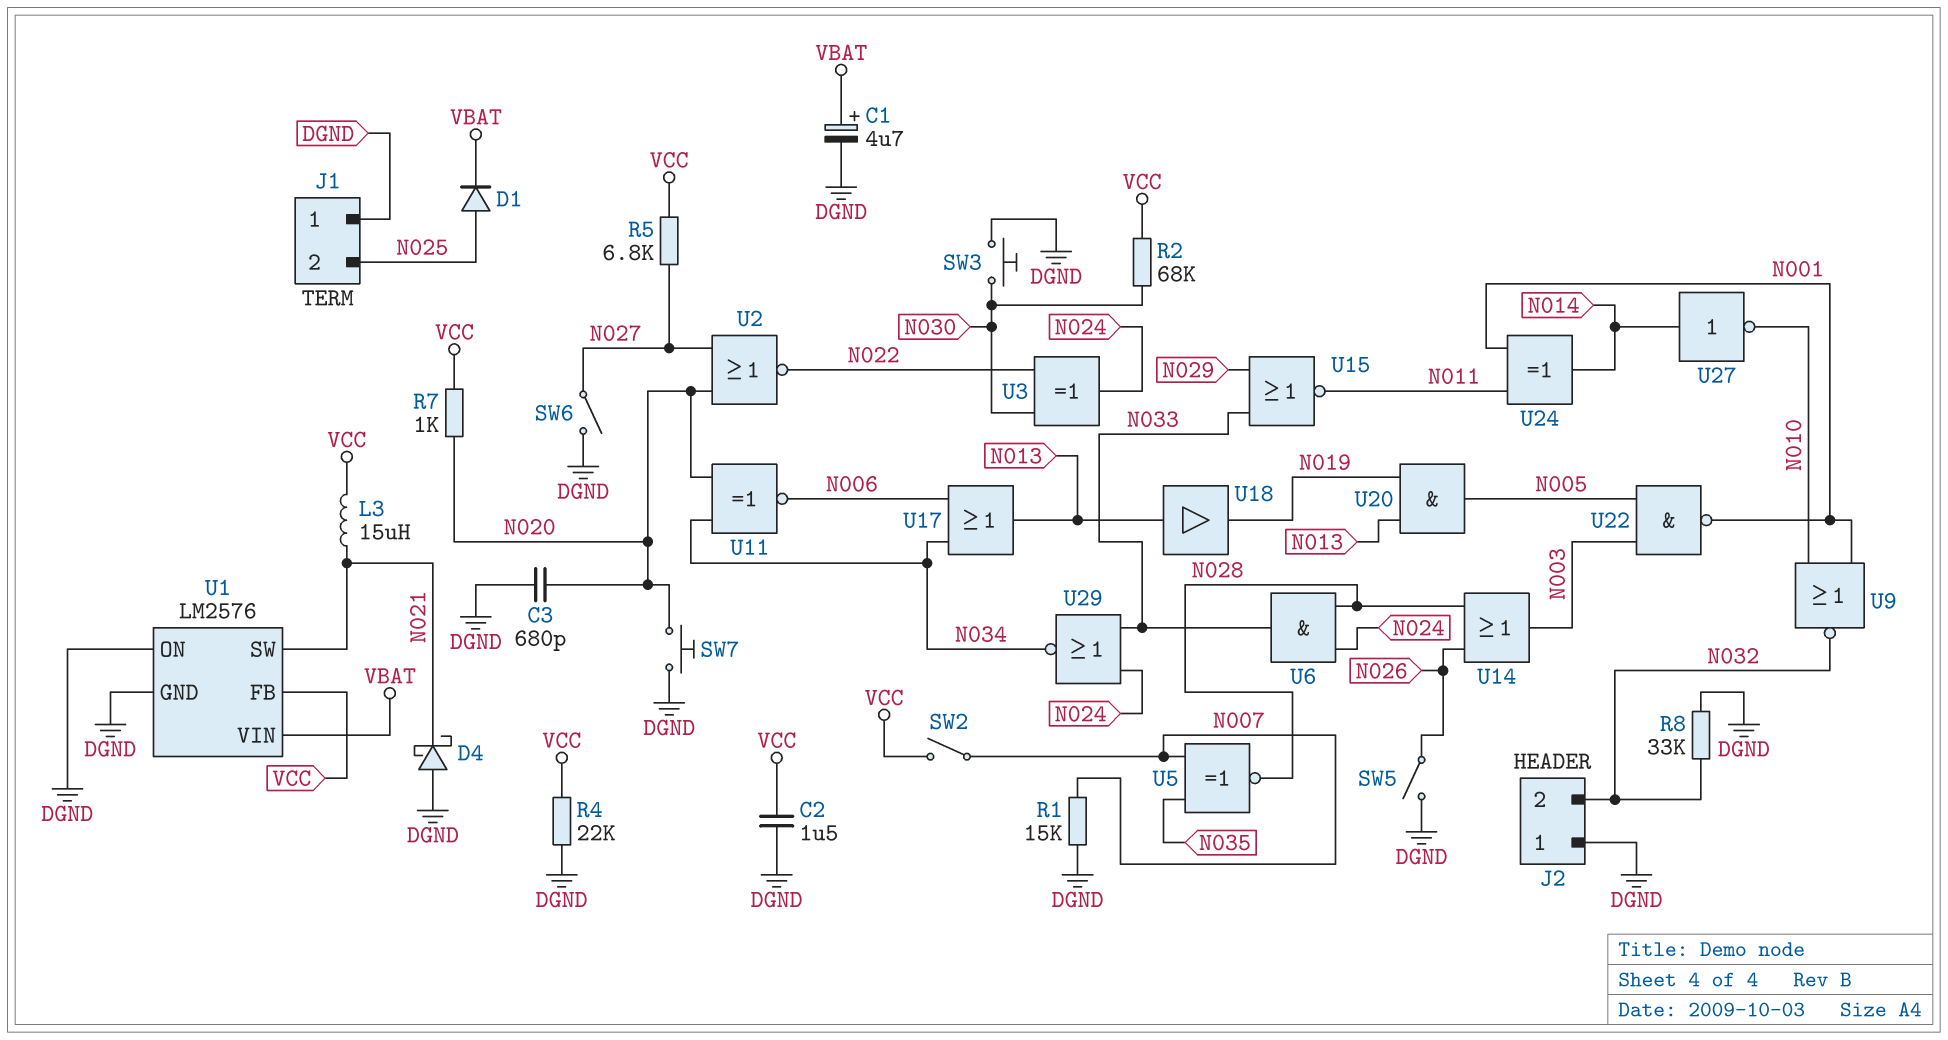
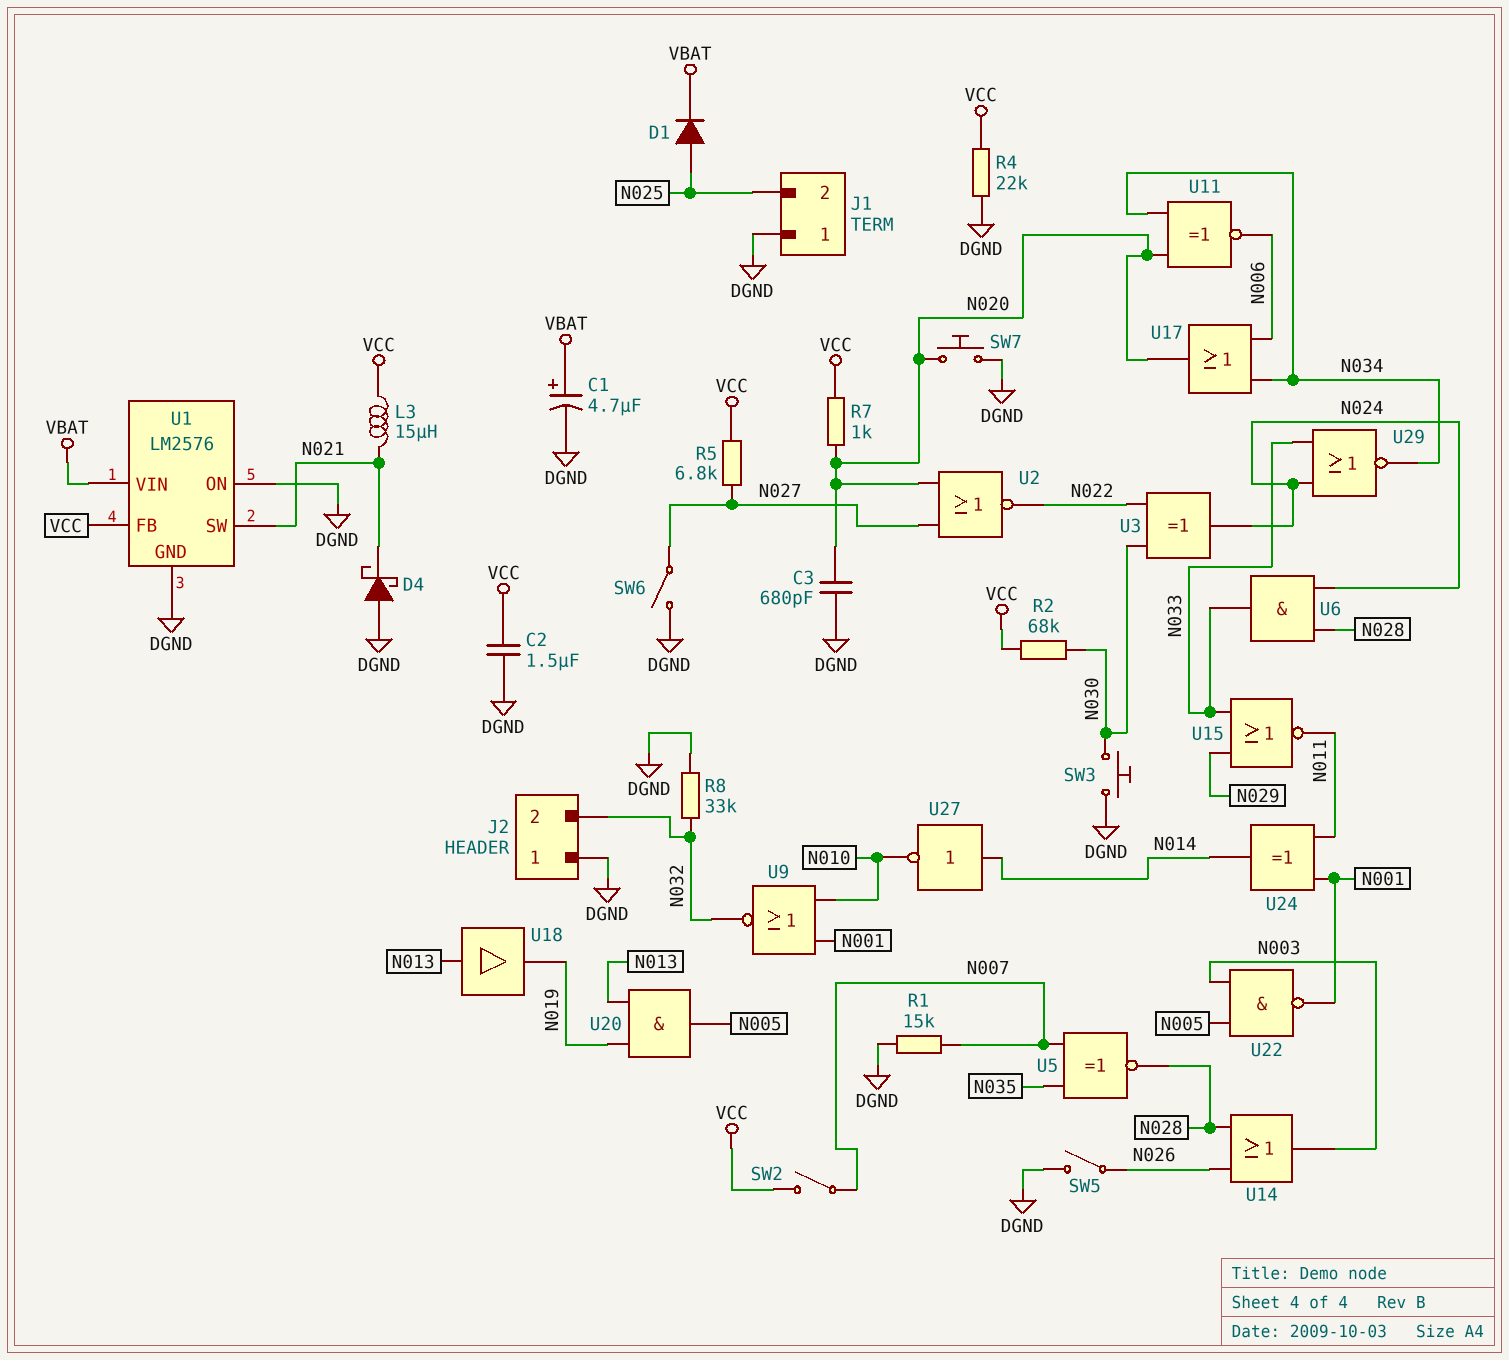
U17: OR (in N006, in N034, out N013) -> OR (in N006, in N034, out N020)

